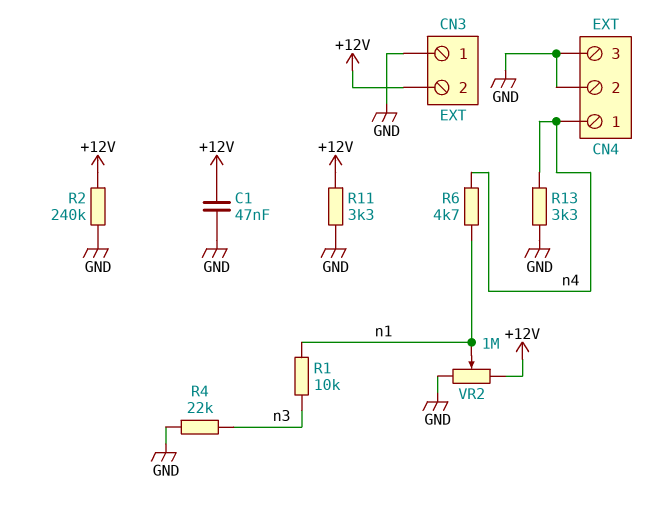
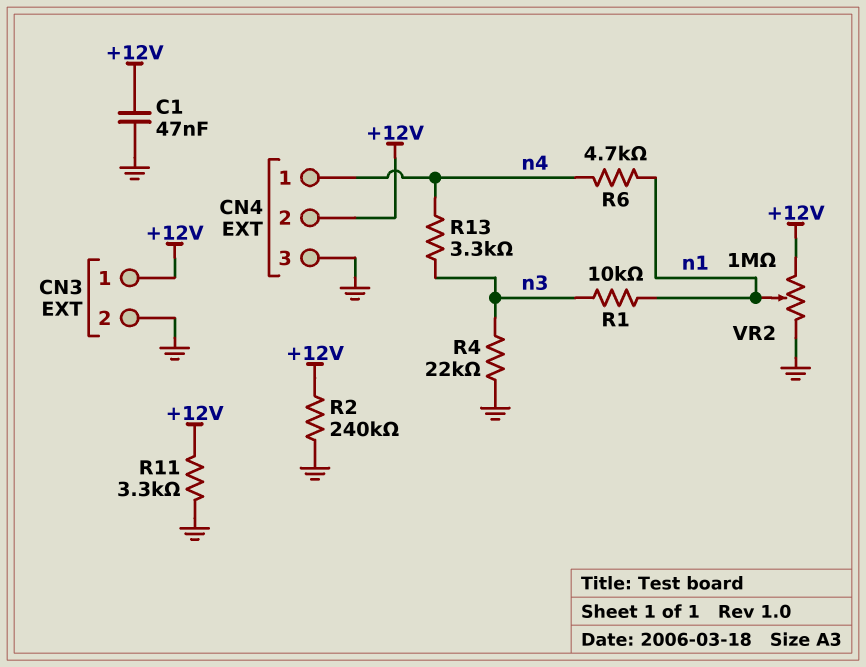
CN3 pin 1: GND -> +12V
CN3 pin 2: +12V -> GND
CN4 pin 2: GND -> +12V
R13: 3.3k (GND, n4) -> 3.3k (n3, n4)

